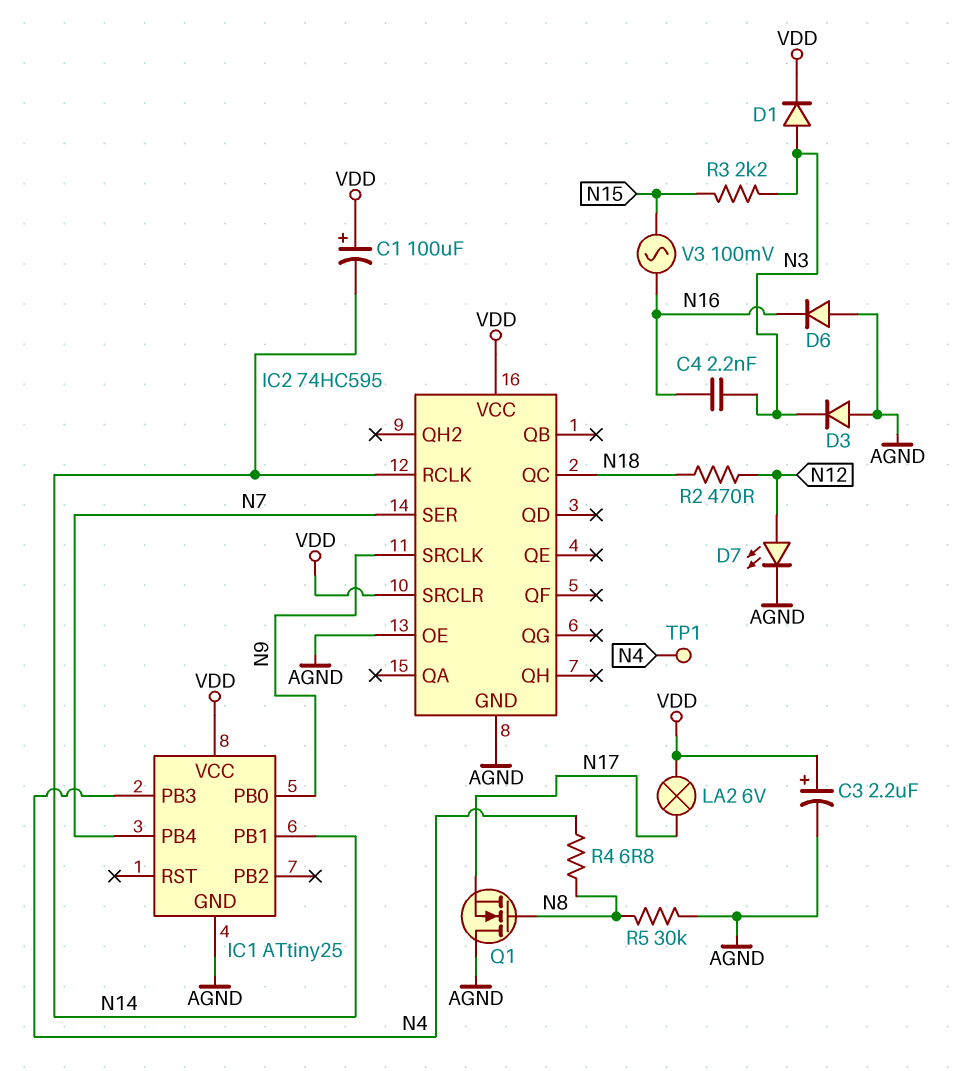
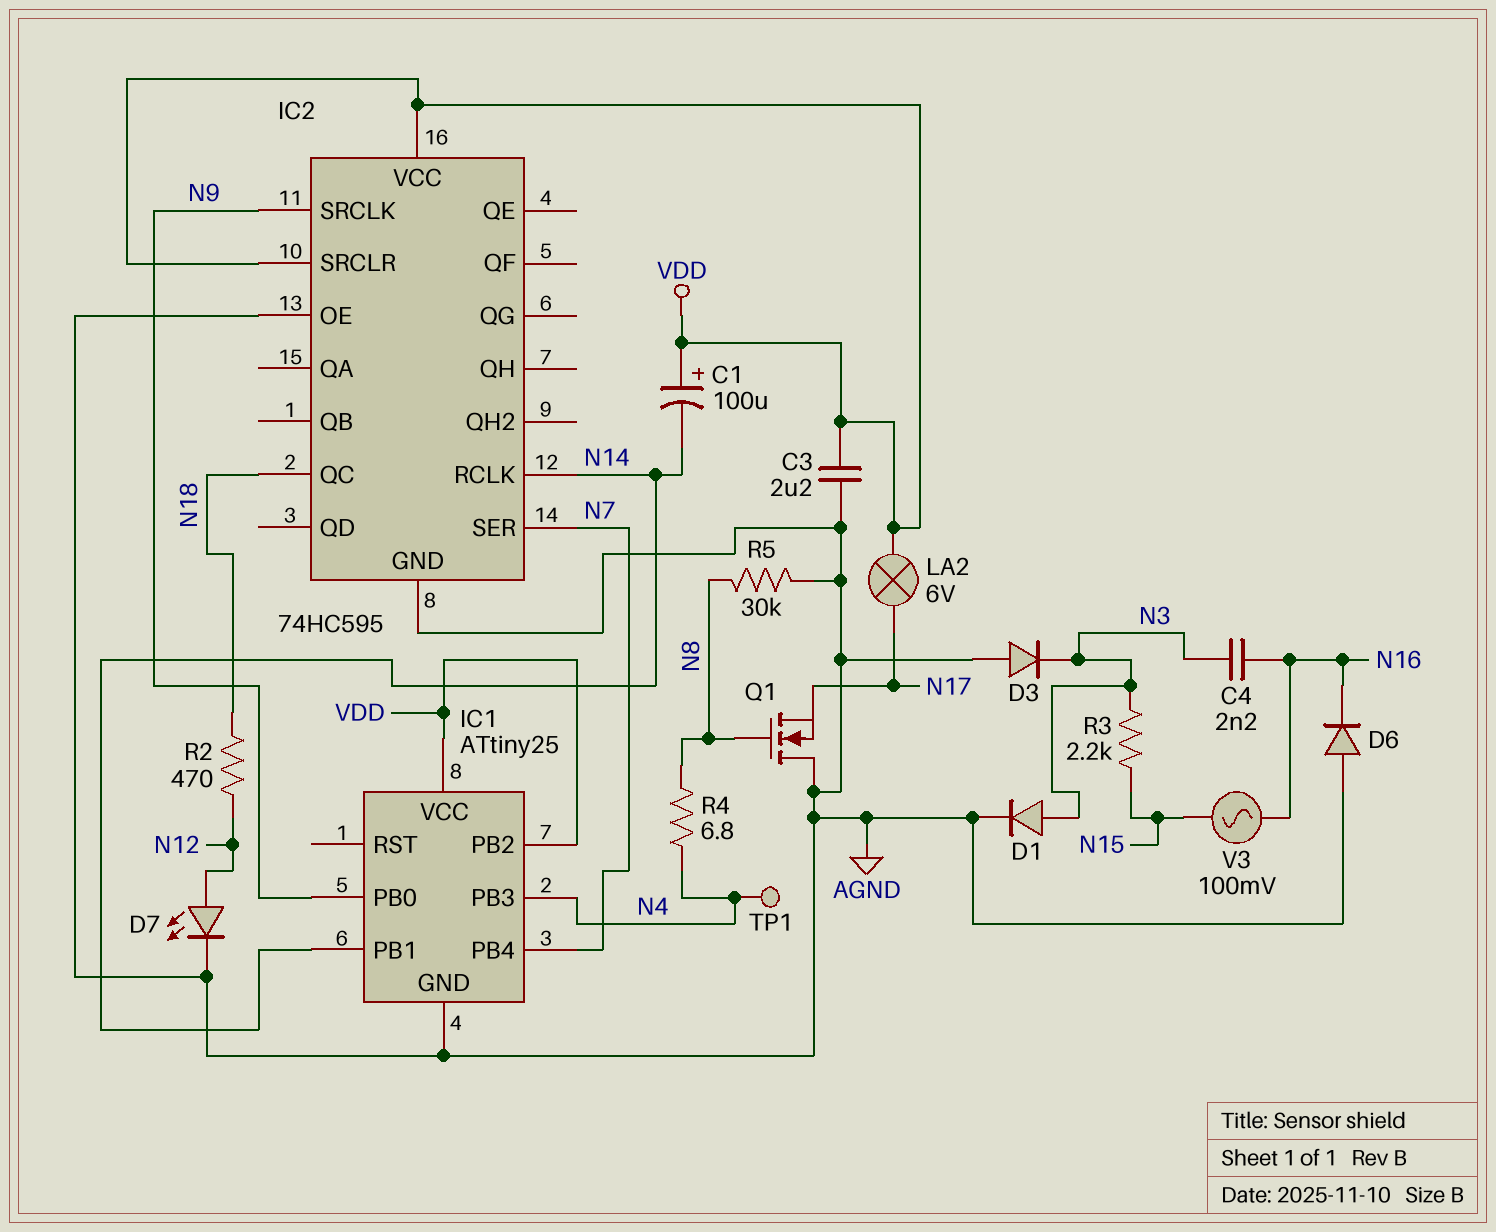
C3: 2.2uF (plus VDD, minus AGND) -> 2.2uF (AGND, VDD)
D1: diode (A N3, K VDD) -> diode (A N3, K AGND)
IC1 pin PB2: none -> VDD

